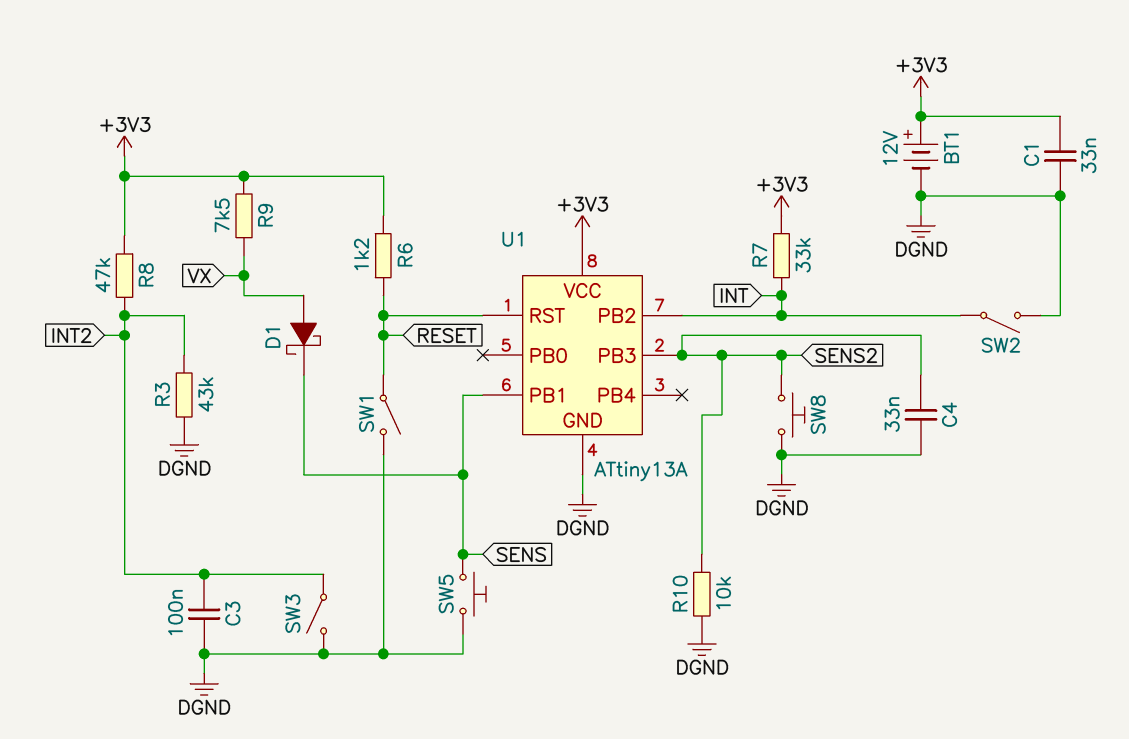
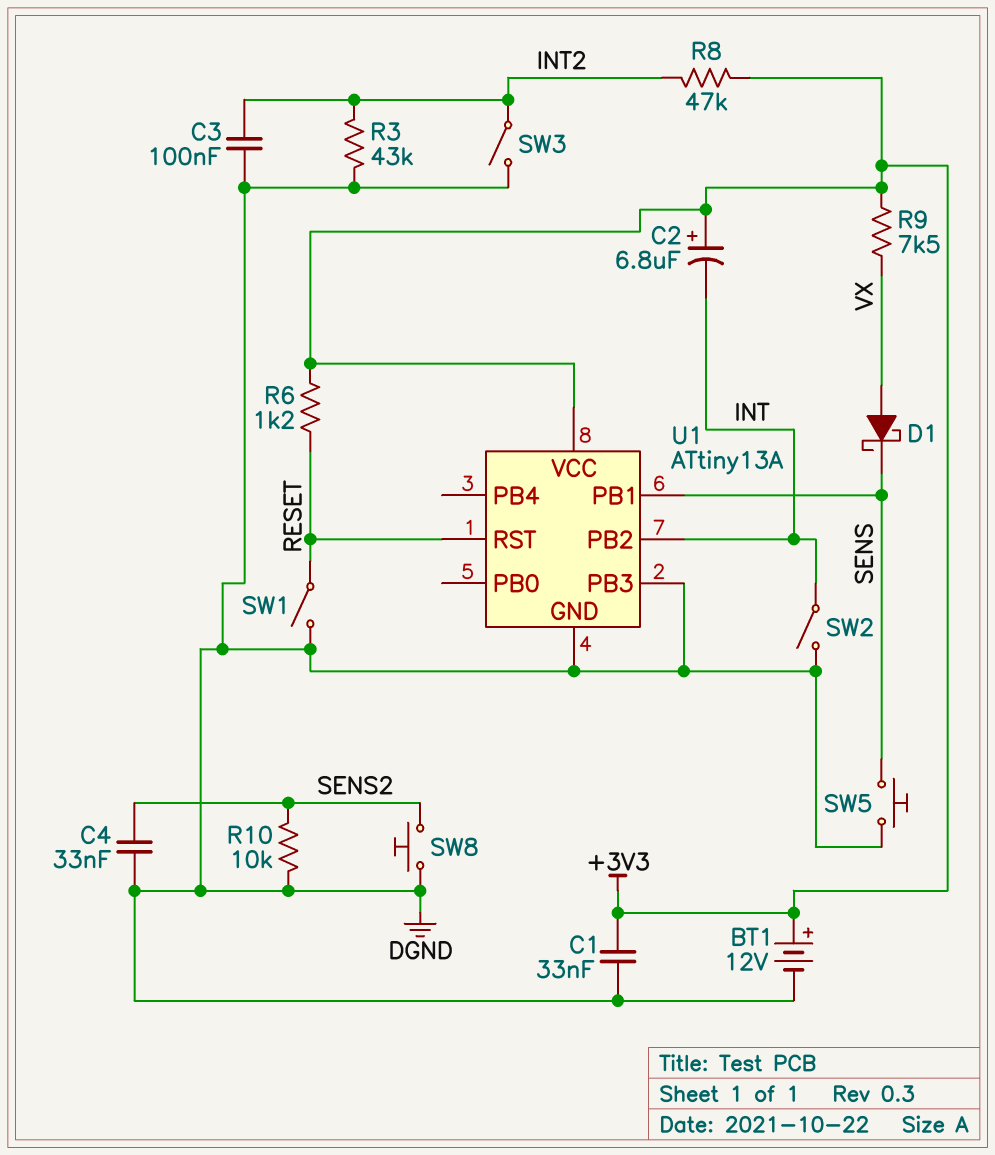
C2: none -> 6.8uF (plus +3V3, minus INT)
R7: 33k (+3V3, INT) -> none
U1 pin PB3: SENS2 -> DGND

